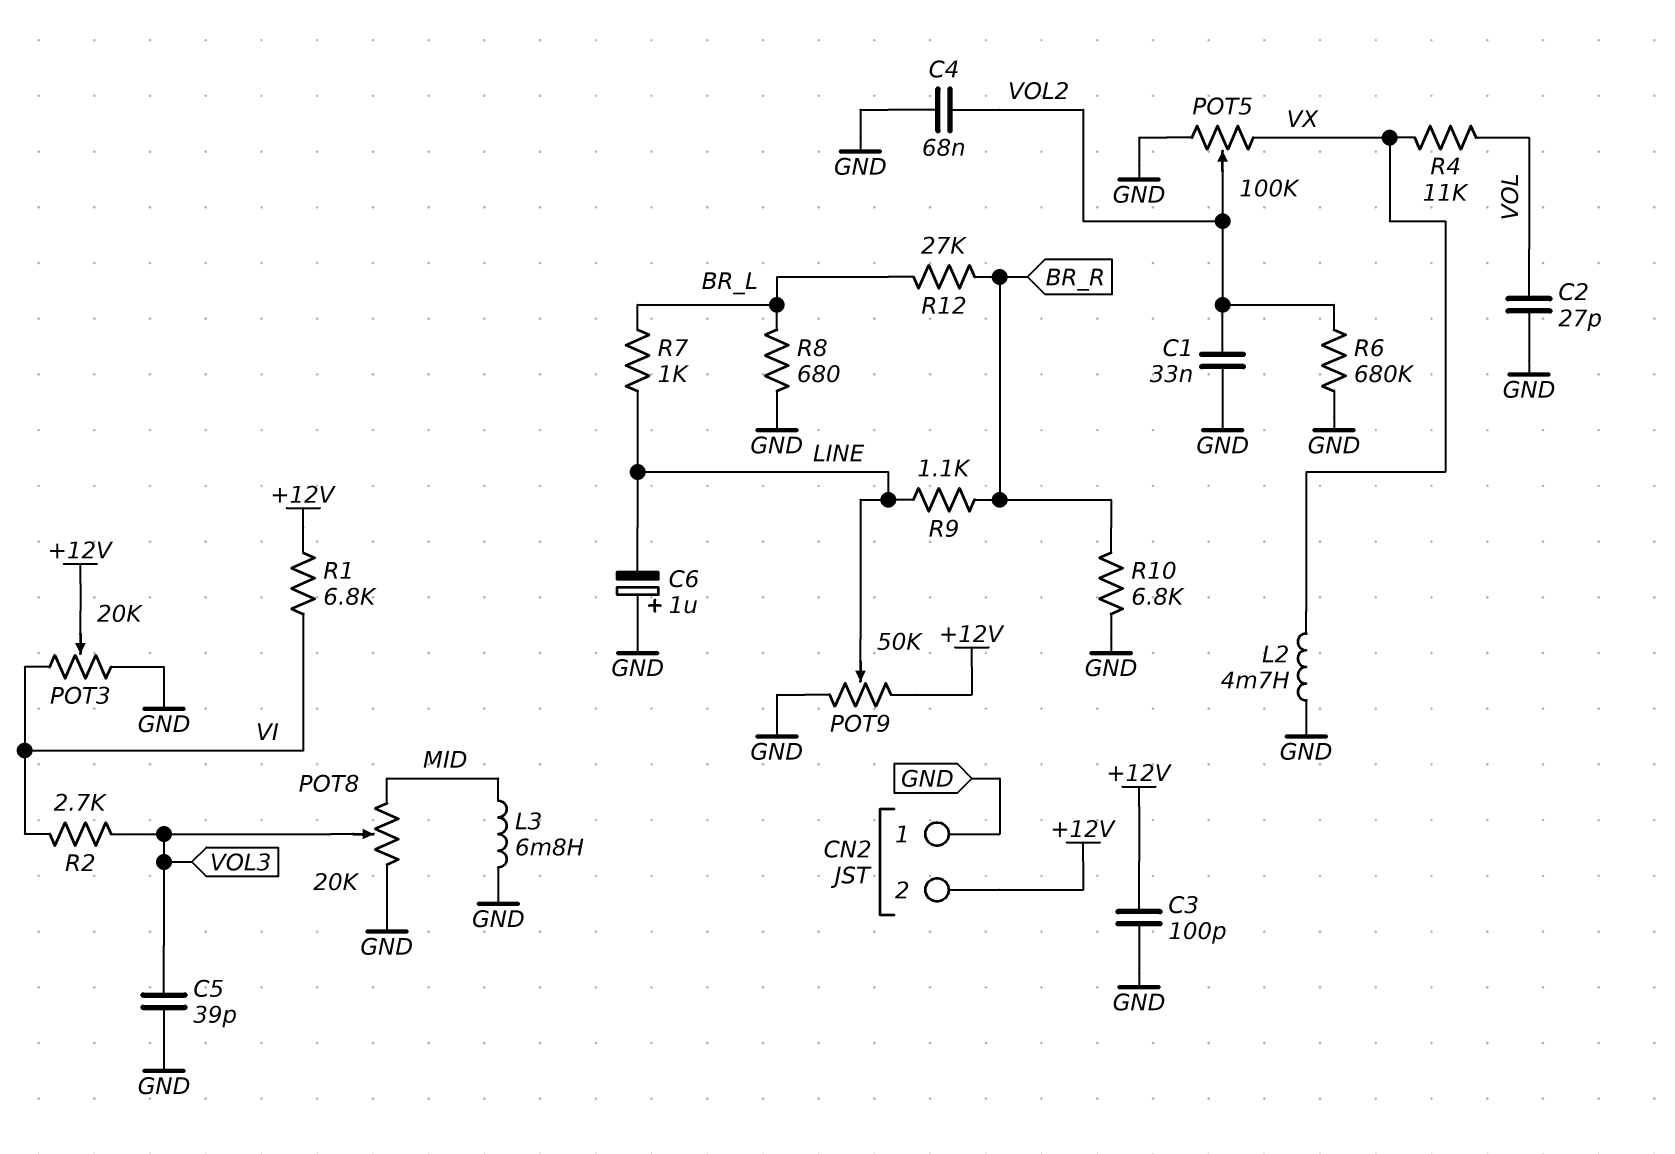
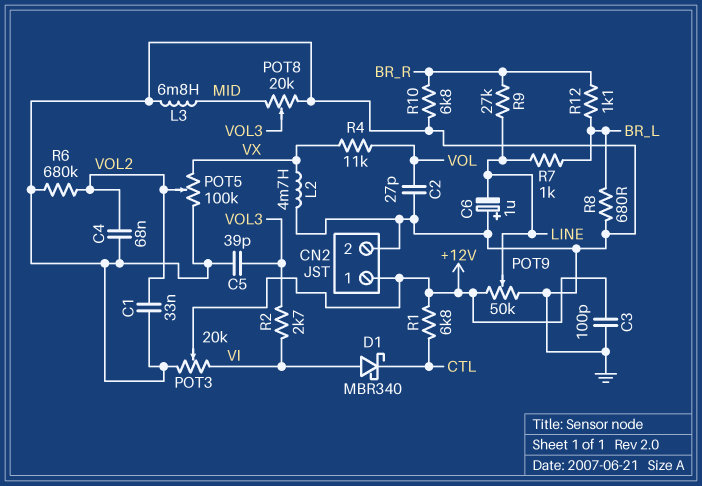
CN2 pin 1: GND -> +12V
CN2 pin 2: +12V -> GND
D1: none -> schottky MBR340 (A VI, K CTL)
R1: 6.8k (+12V, VI) -> 6.8k (+12V, CTL)
R9: 1.1k (BR_R, LINE) -> 27k (BR_R, LINE)
R12: 27k (BR_L, BR_R) -> 1.1k (BR_L, BR_R)

